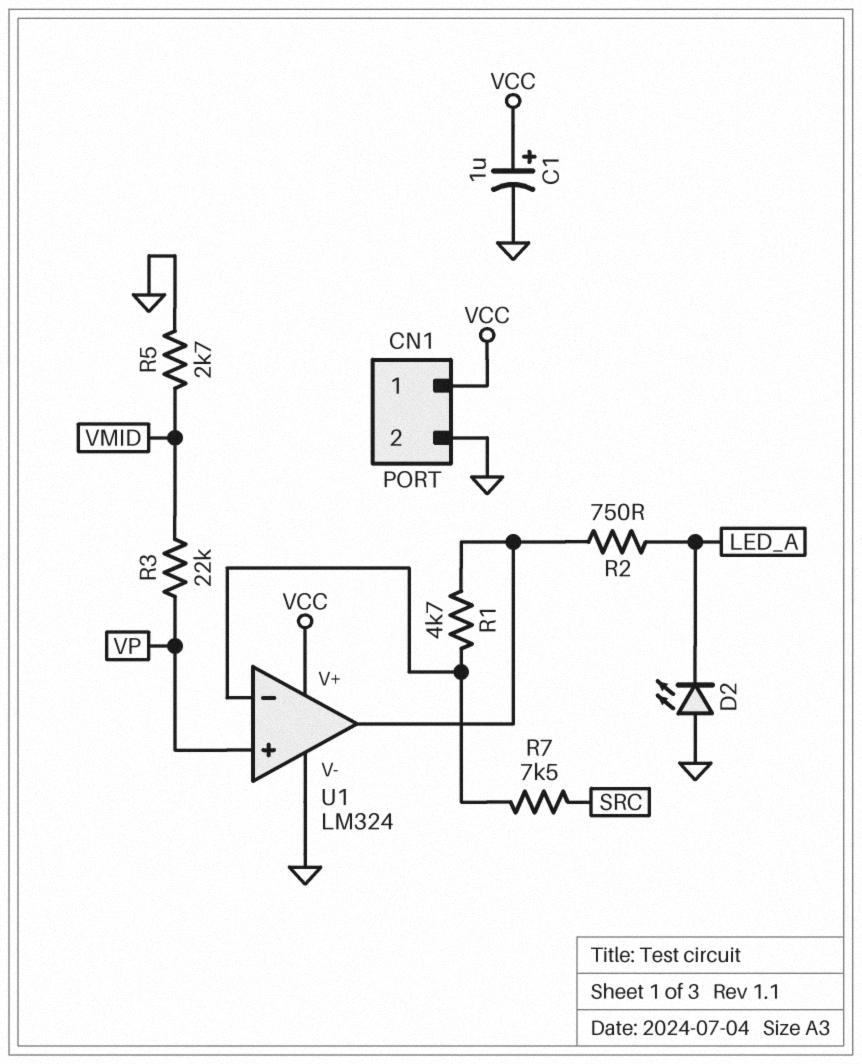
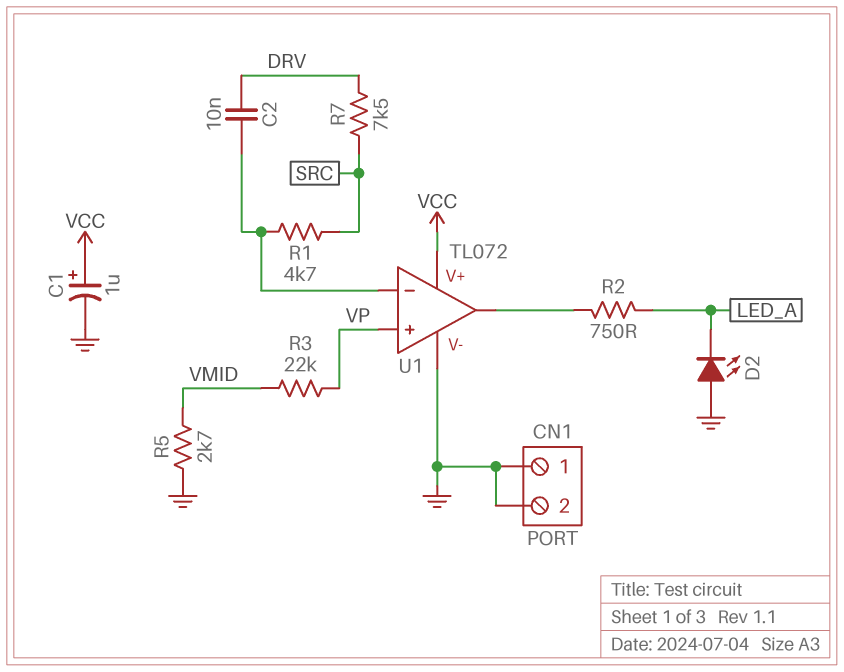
C2: none -> 10nF (DRV, U1/in-)
CN1 pin 1: VCC -> GND
R1: 4.7k (U1/in-, U1/out) -> 4.7k (SRC, U1/in-)
R7: 7.5k (SRC, U1/in-) -> 7.5k (DRV, SRC)
U1: LM324 -> TL072

